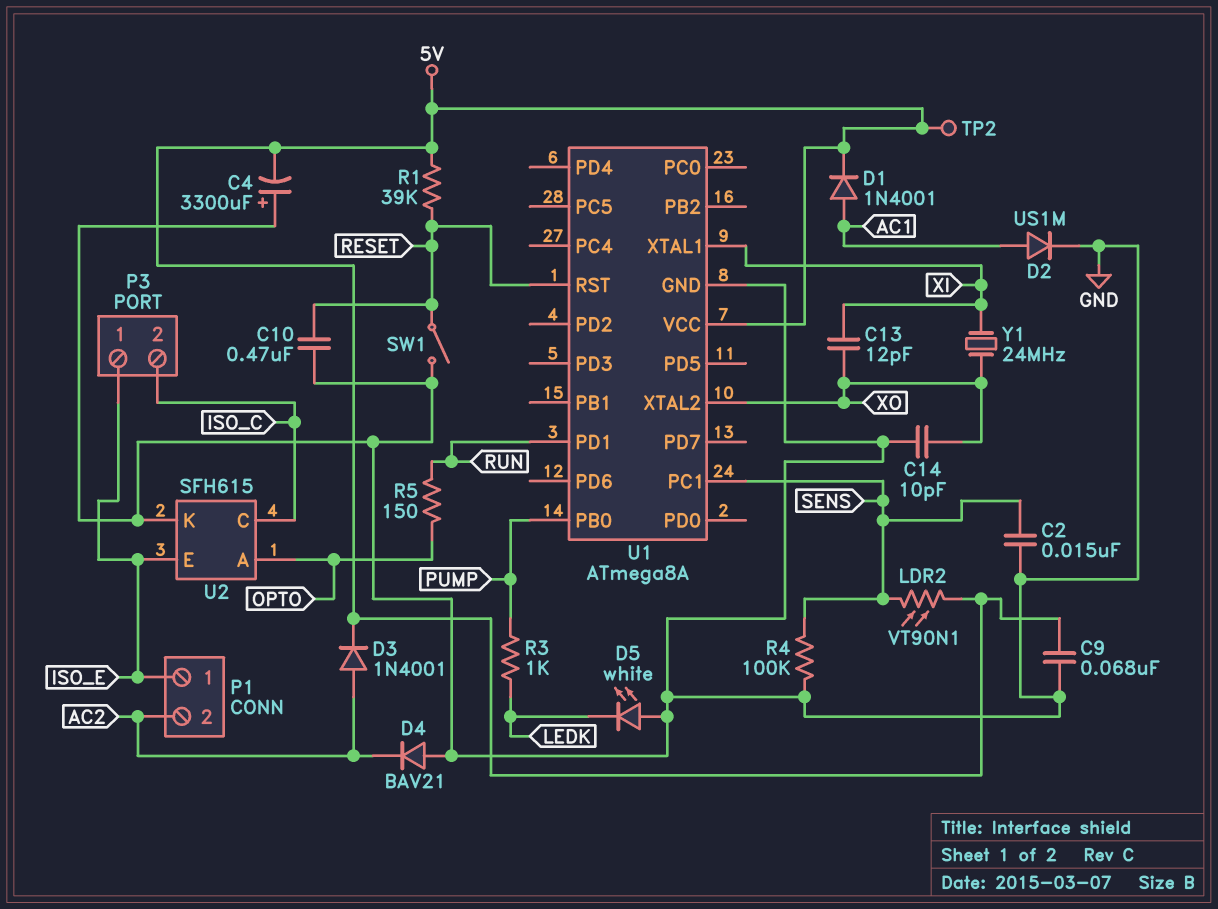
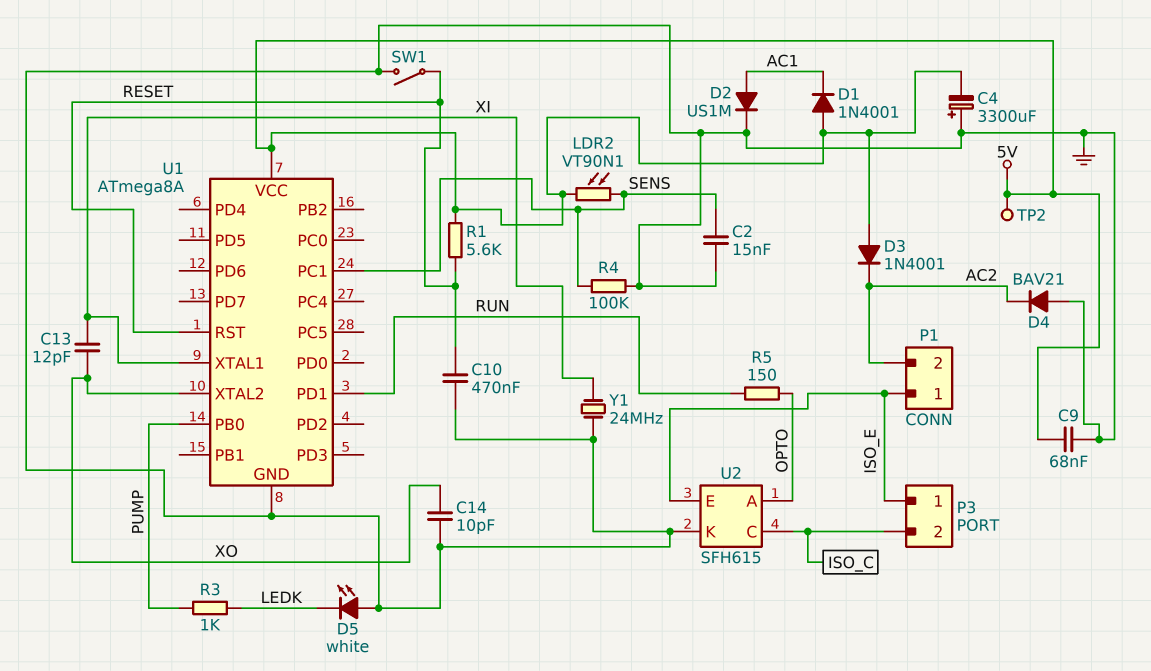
D1: diode 1N4001 (A AC1, K 5V) -> diode 1N4001 (A 5V, K AC1)
D3: diode 1N4001 (A AC2, K 5V) -> diode 1N4001 (A 5V, K AC2)
R1: 39k (5V, RESET) -> 5.6k (5V, RESET)
Y1: 24MHz (XI, XO) -> 24MHz (GND, XI)

